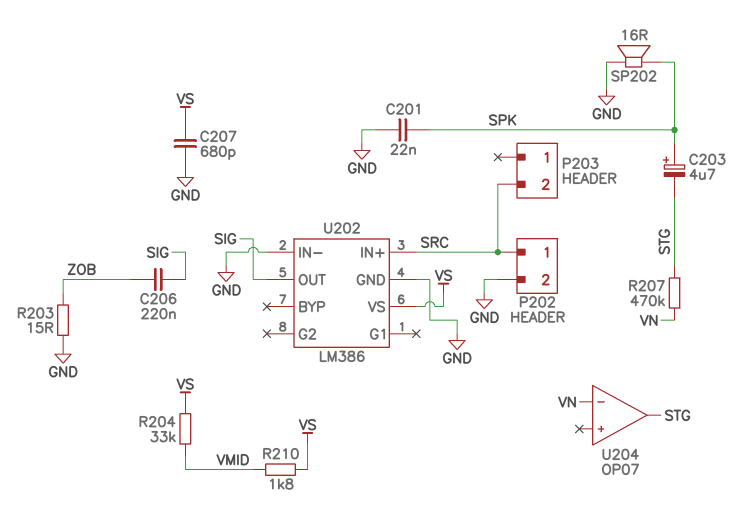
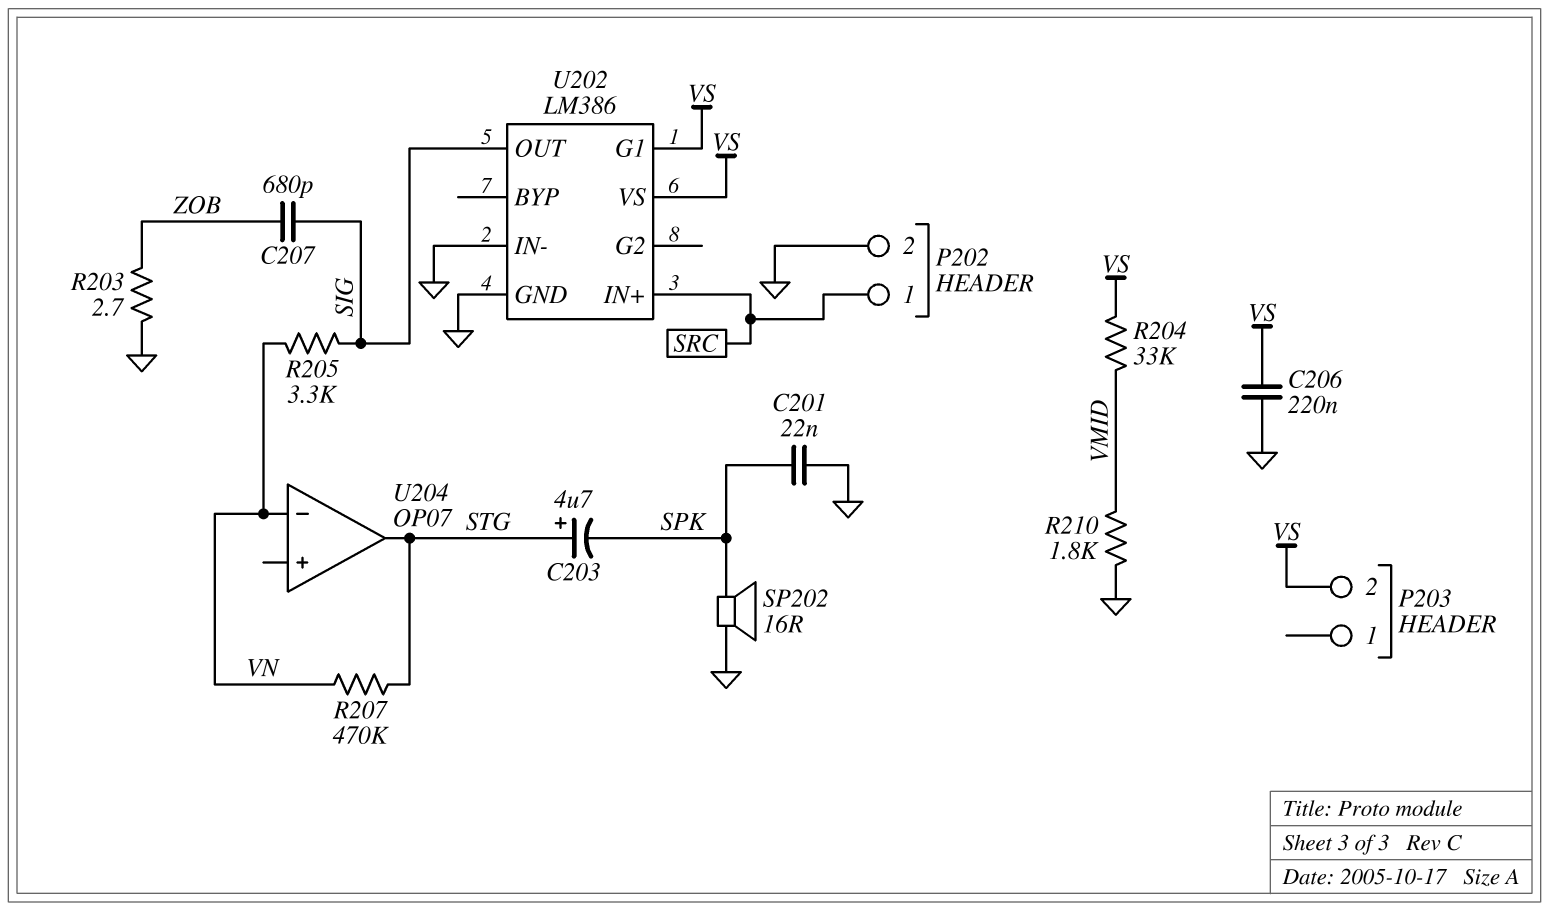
C203: 4.7uF (plus SPK, minus STG) -> 4.7uF (plus STG, minus SPK)
C206: 220nF (SIG, ZOB) -> 220nF (GND, VS)
C207: 680pF (GND, VS) -> 680pF (SIG, ZOB)
P203 pin 2: SRC -> VS
R203: 15 (GND, ZOB) -> 2.7 (GND, ZOB)
R205: none -> 3.3k (SIG, VN)
R210: 1.8k (VMID, VS) -> 1.8k (GND, VMID)
U202 pin G1: none -> VS

